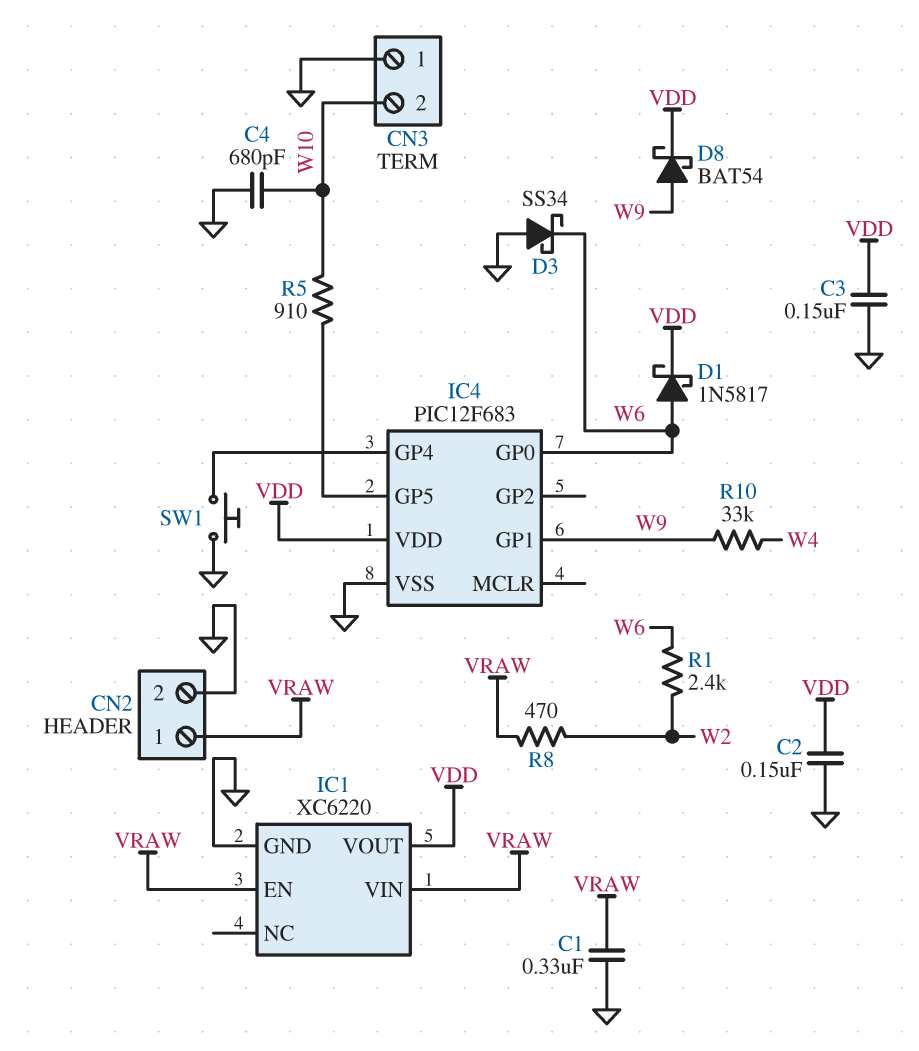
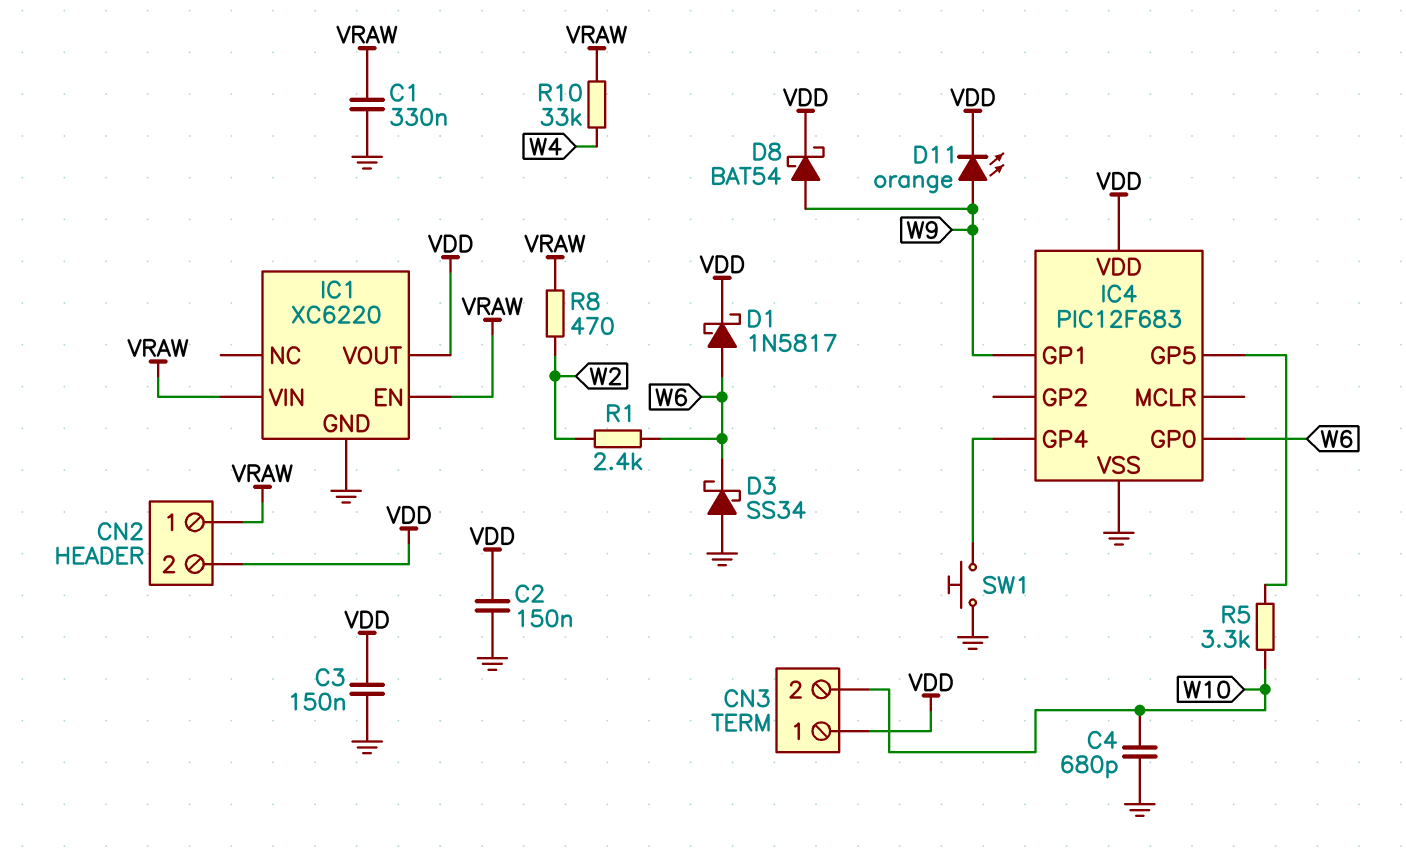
CN2 pin 2: GND -> VDD
CN3 pin 1: GND -> VDD
D11: none -> LED orange (A W9, K VDD)
R5: 910 (IC4/GP5, W10) -> 3.3k (IC4/GP5, W10)
R10: 33k (W4, W9) -> 33k (VRAW, W4)

